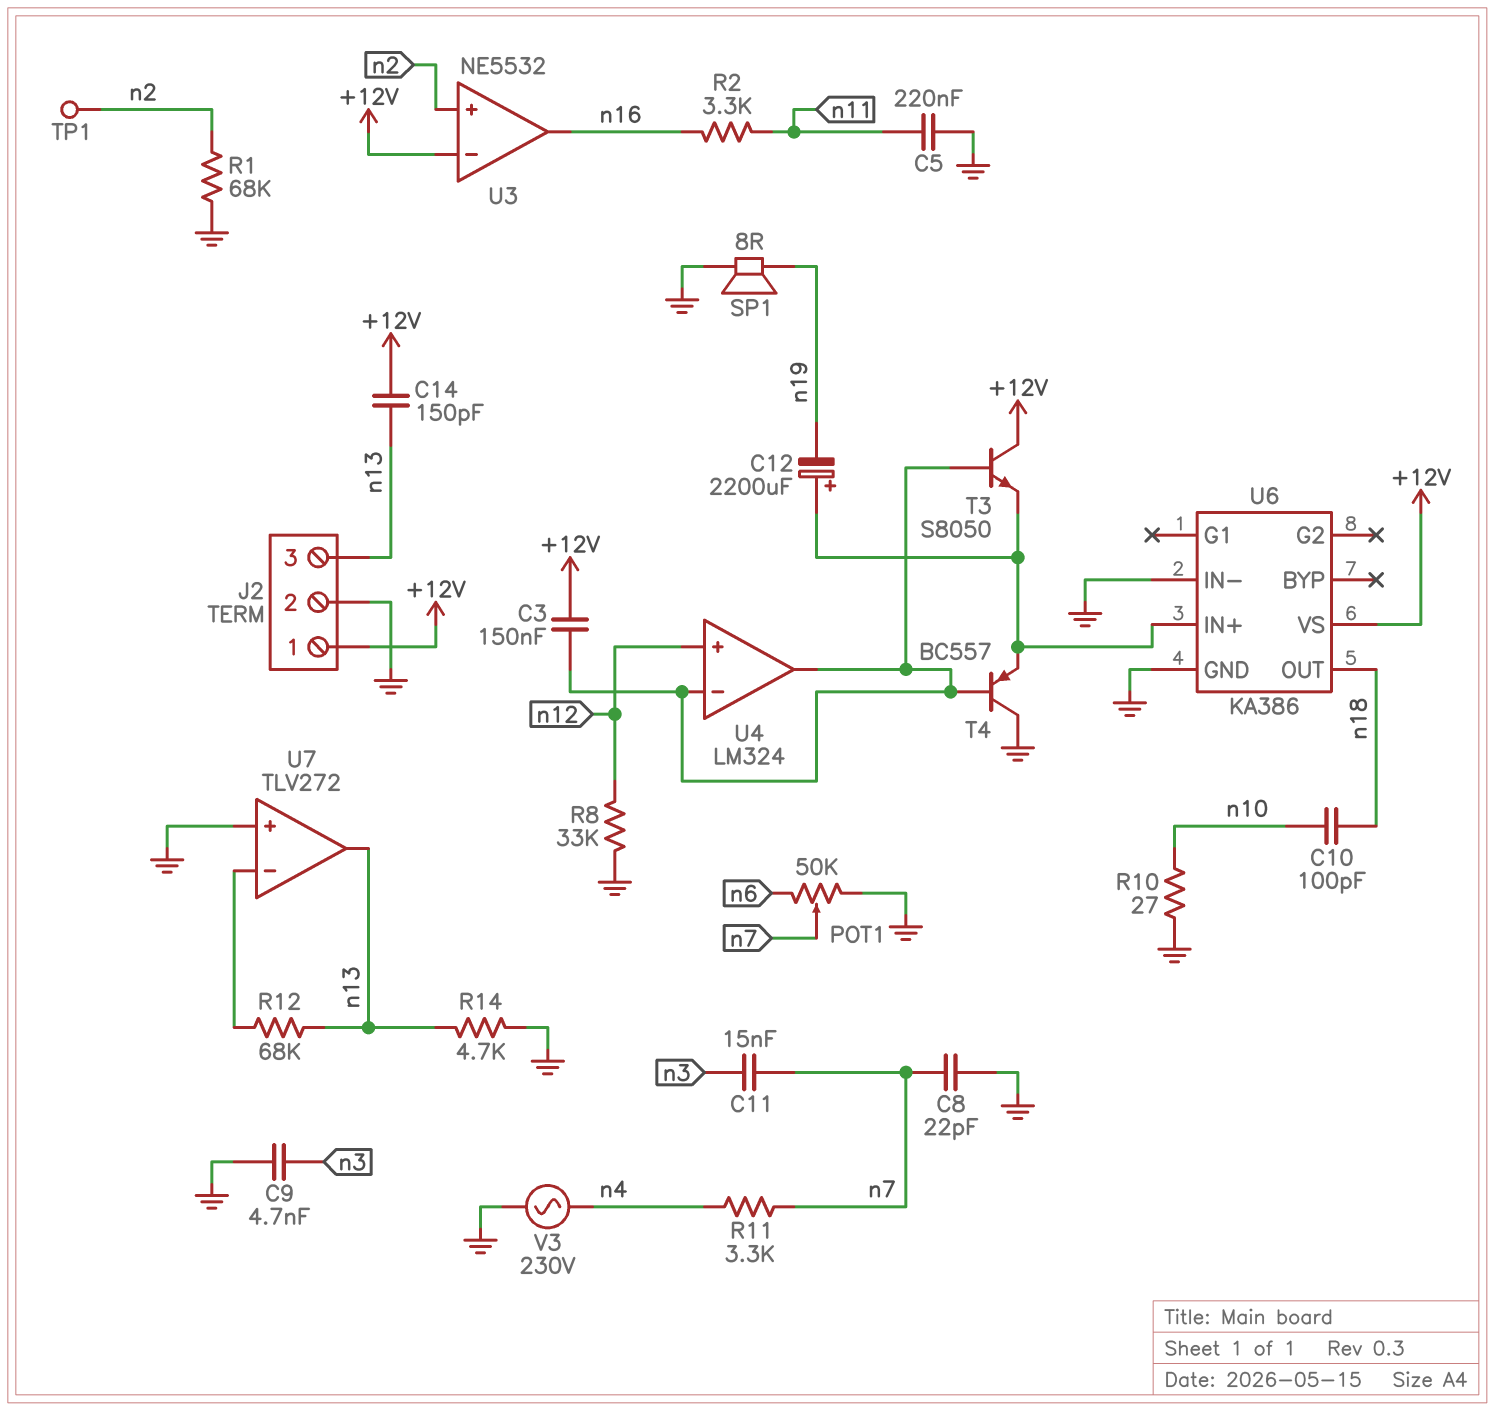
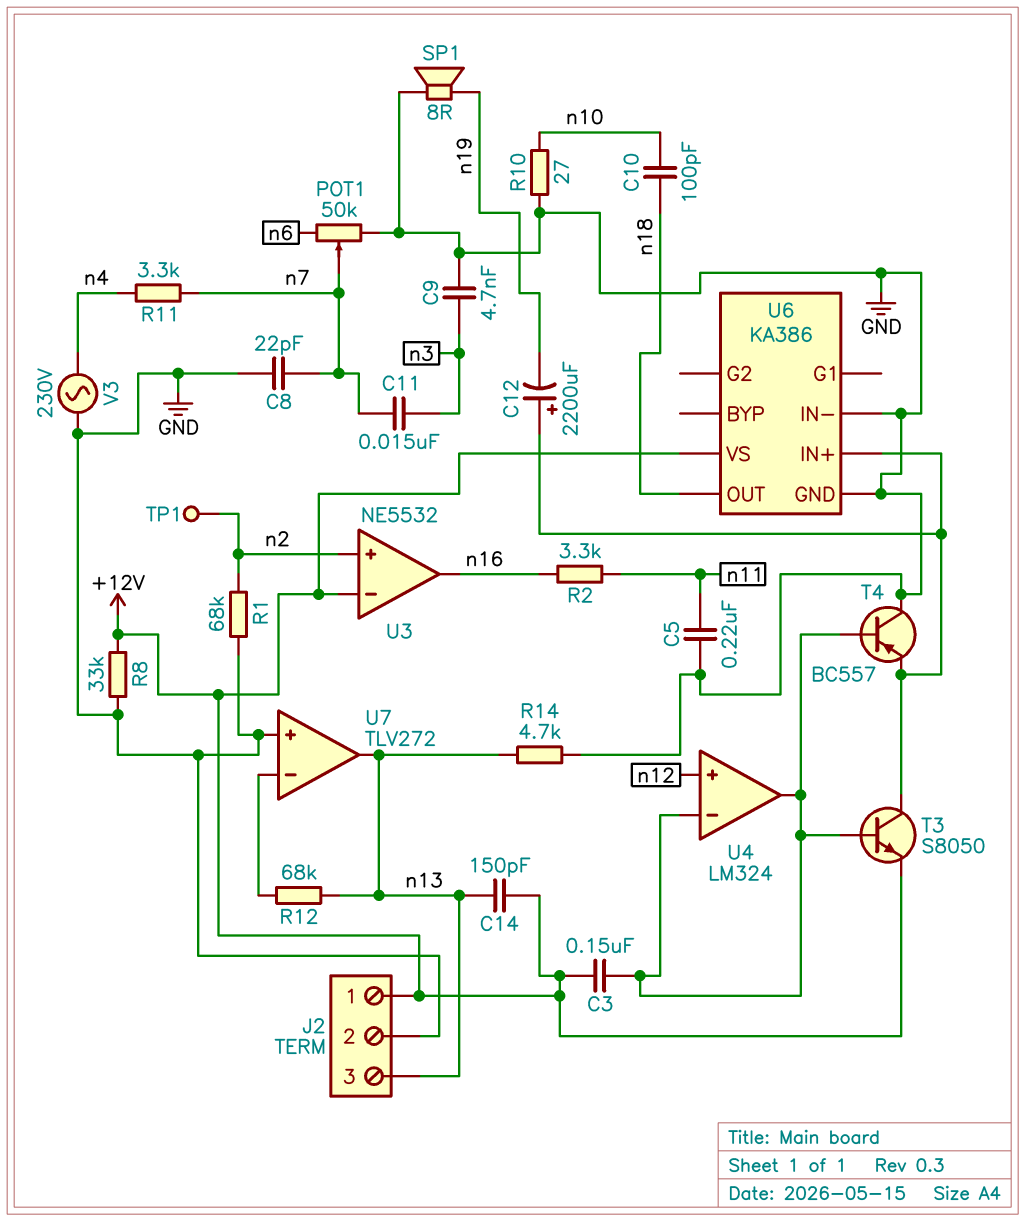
R8: 33k (GND, n12) -> 33k (+12V, GND)
T3: NPN S8050 (B U4/in-, C +12V, E U6/IN+) -> NPN S8050 (B U4/in-, C U6/IN+, E +12V)

